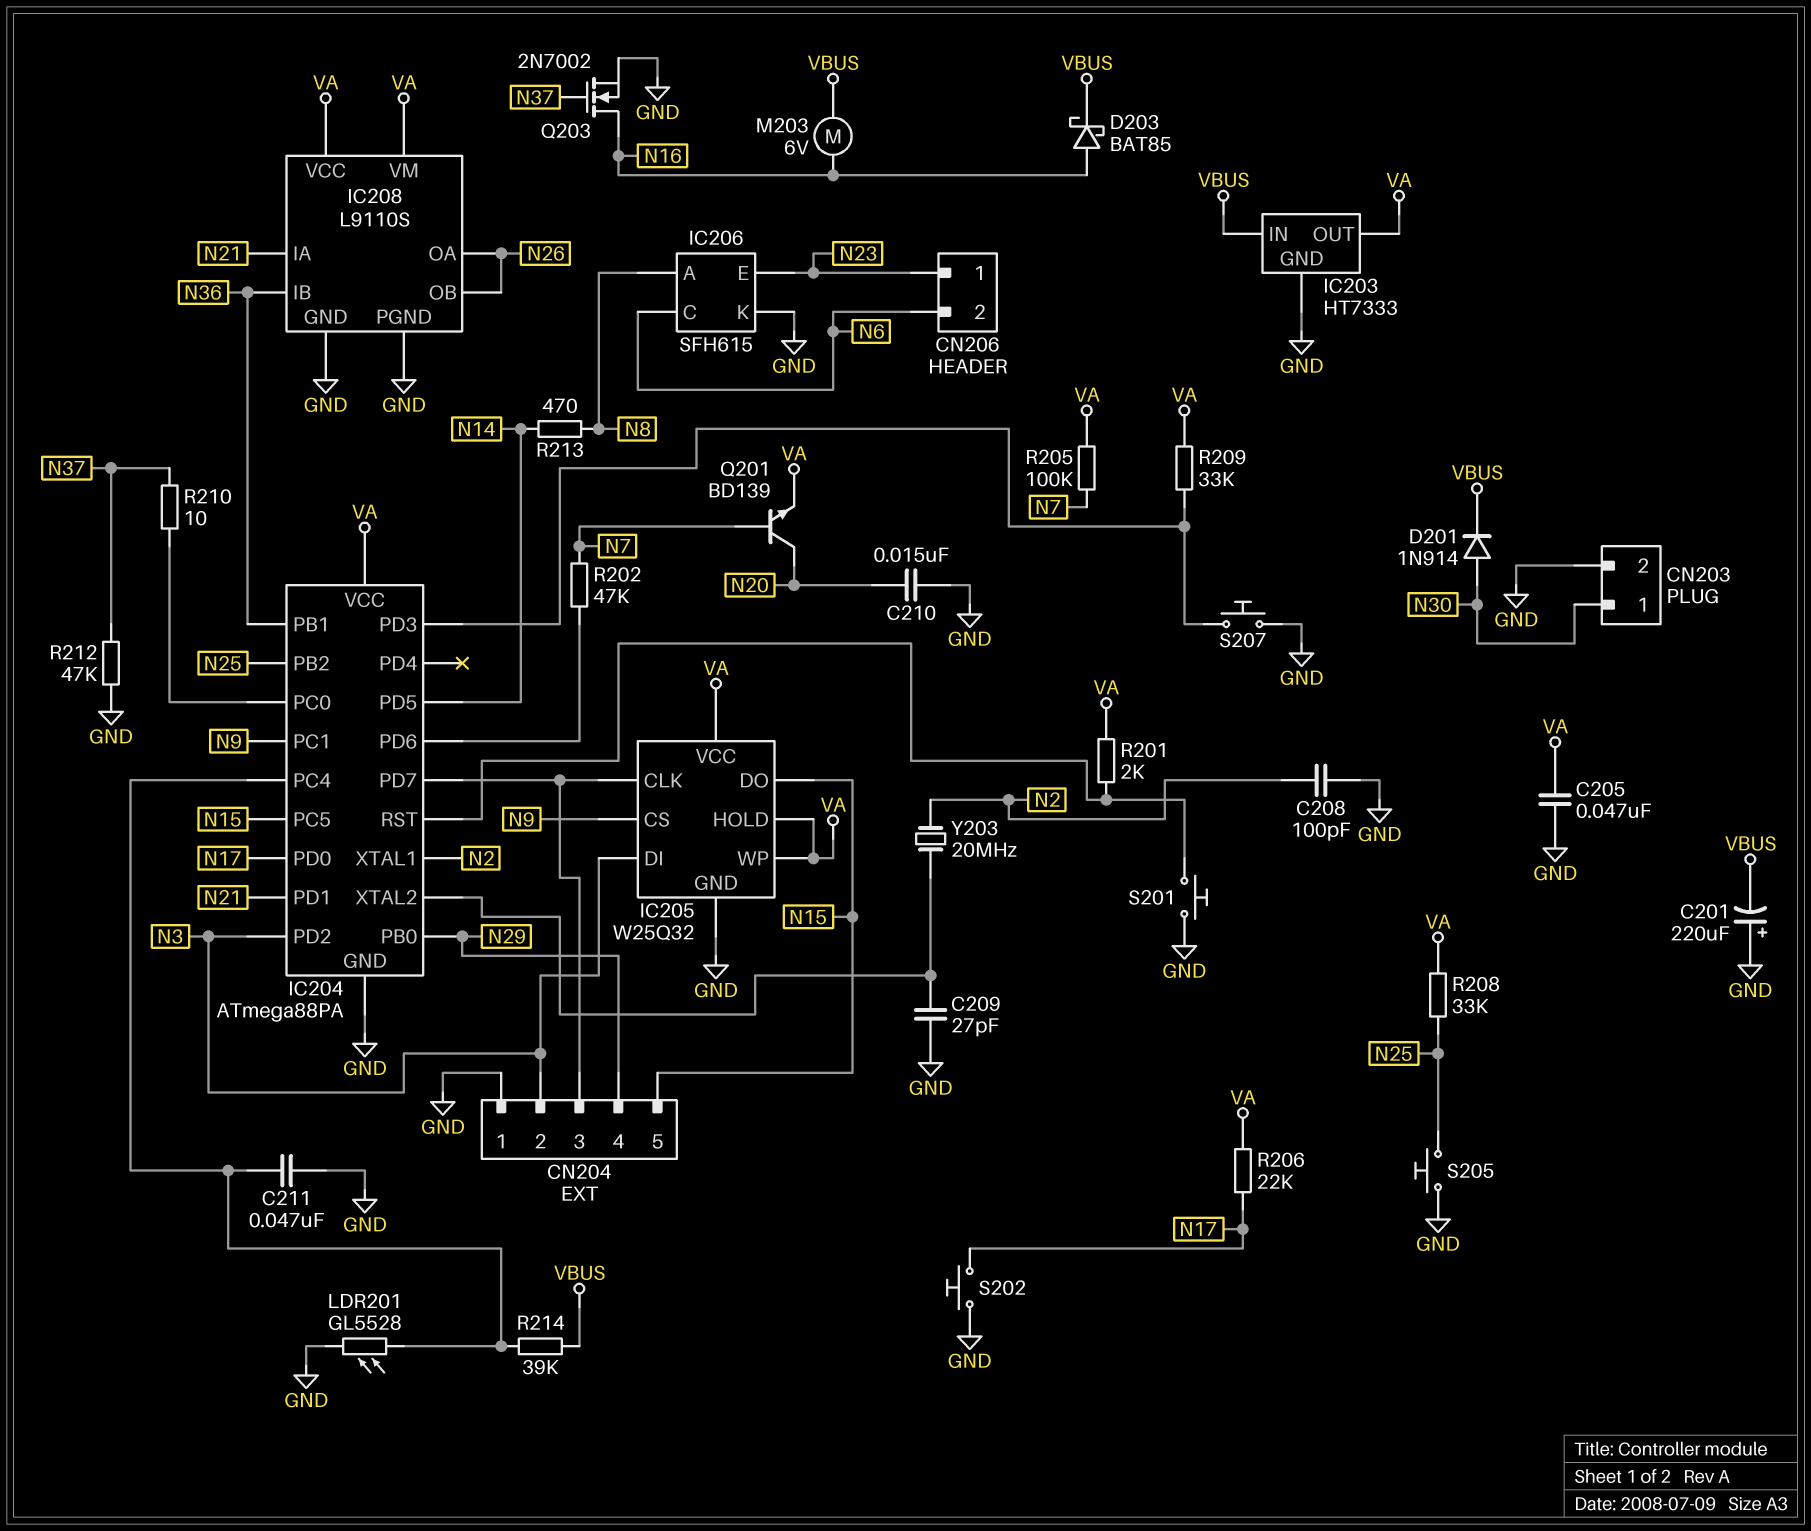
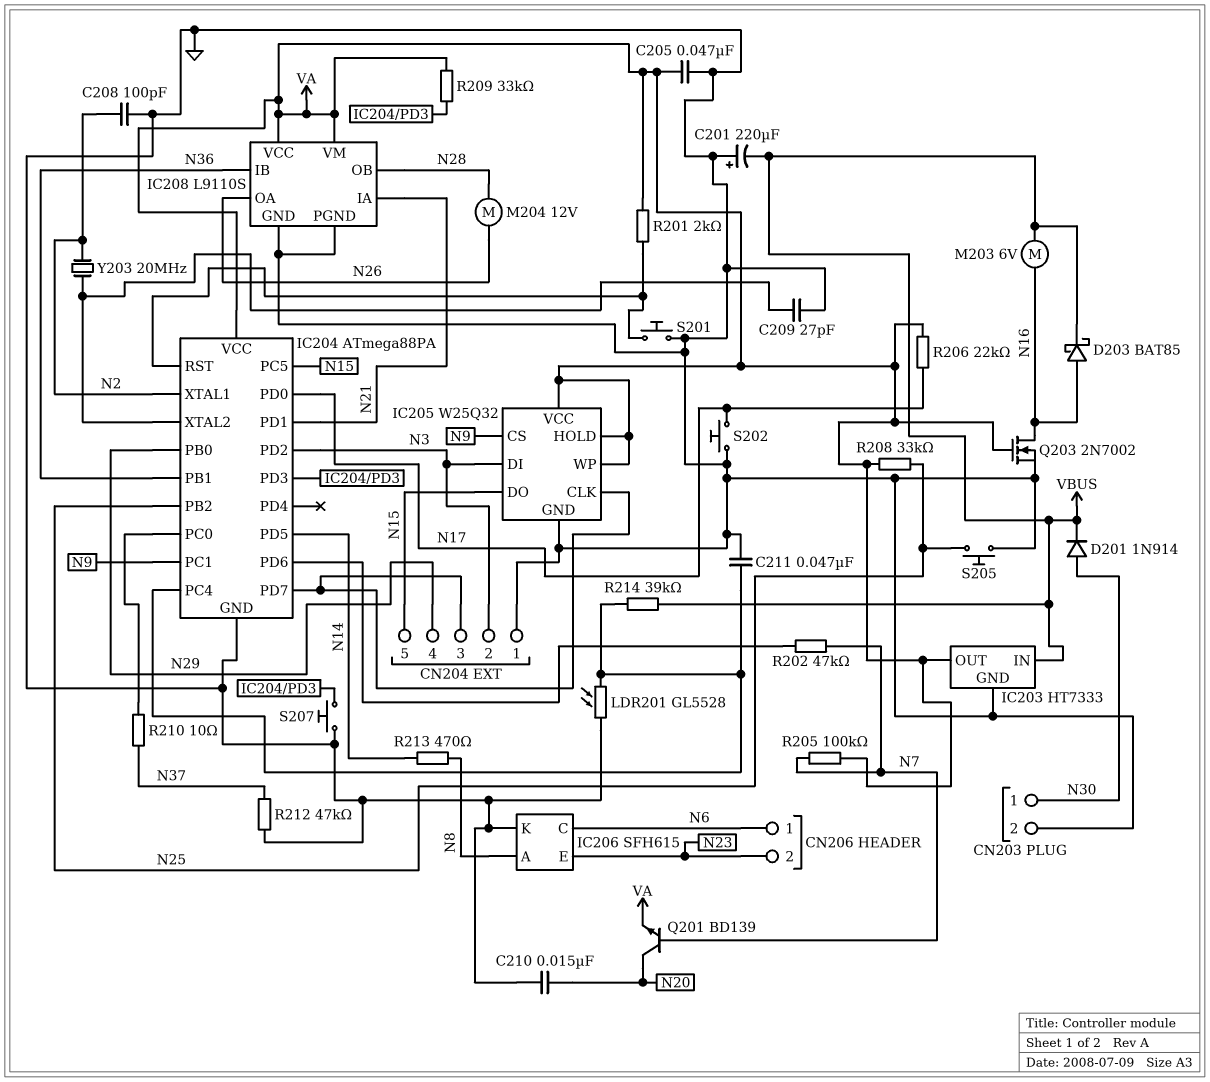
CN206 pin 1: N23 -> N6
CN206 pin 2: N6 -> N23
IC208 pin OB: N26 -> N28
M204: none -> motor 12V (N26, N28)
Q203: NMOS 2N7002 (G N37, D N16, S GND) -> NMOS 2N7002 (G VA, D N16, S GND)

